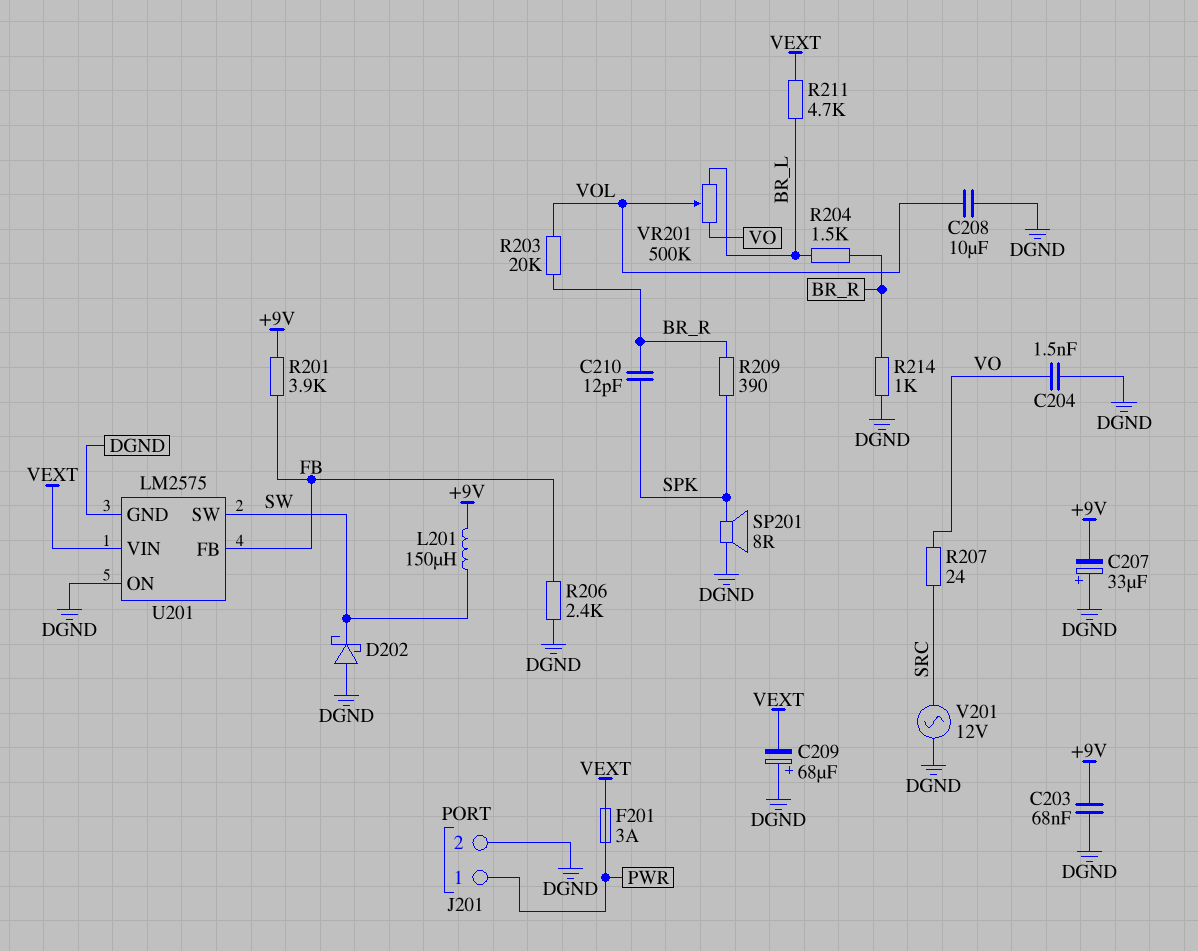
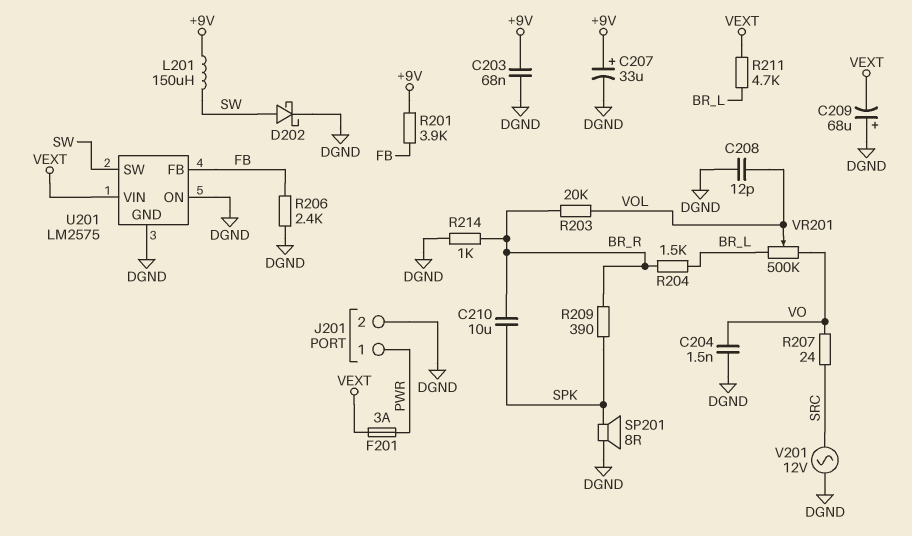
C207: 33uF (plus DGND, minus +9V) -> 33uF (plus +9V, minus DGND)
C208: 10uF (DGND, VOL) -> 12pF (DGND, VOL)
C210: 12pF (BR_R, SPK) -> 10uF (BR_R, SPK)
D202: schottky (A DGND, K SW) -> schottky (A SW, K DGND)

